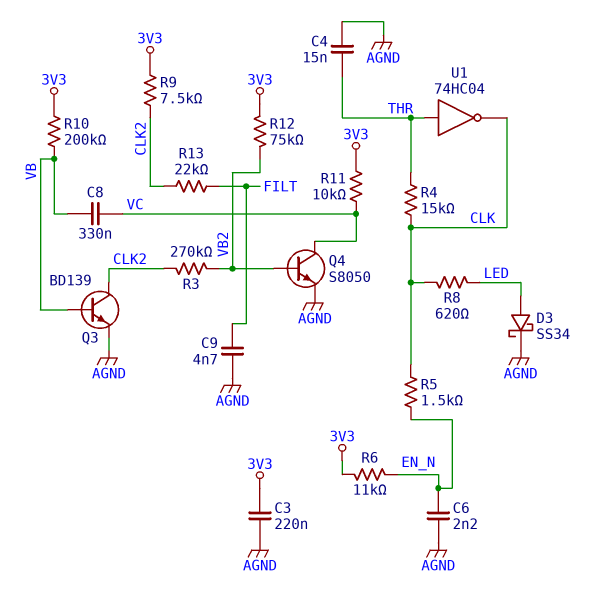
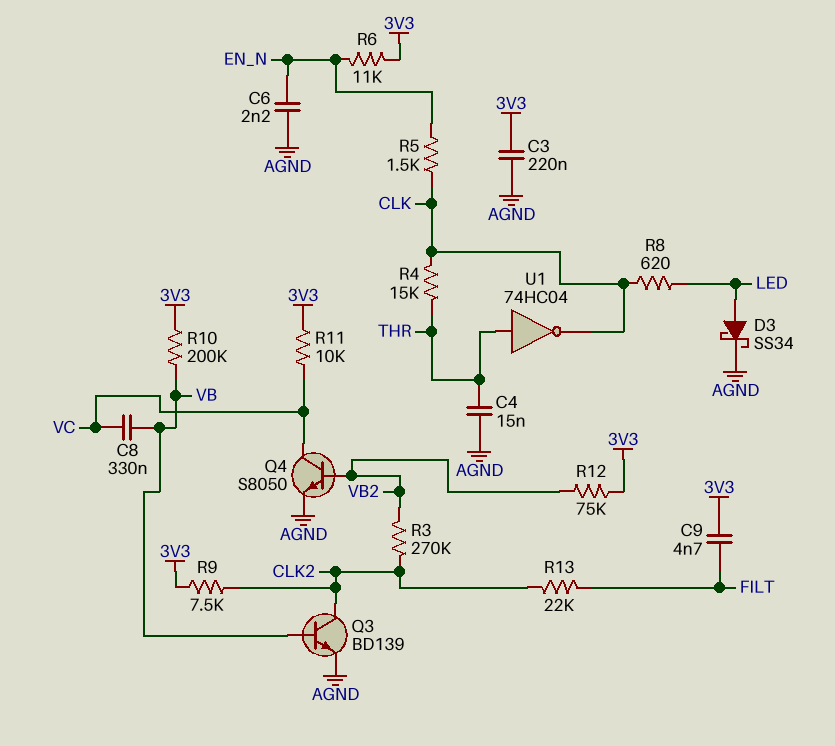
C9: 4.7nF (AGND, FILT) -> 4.7nF (3V3, FILT)

